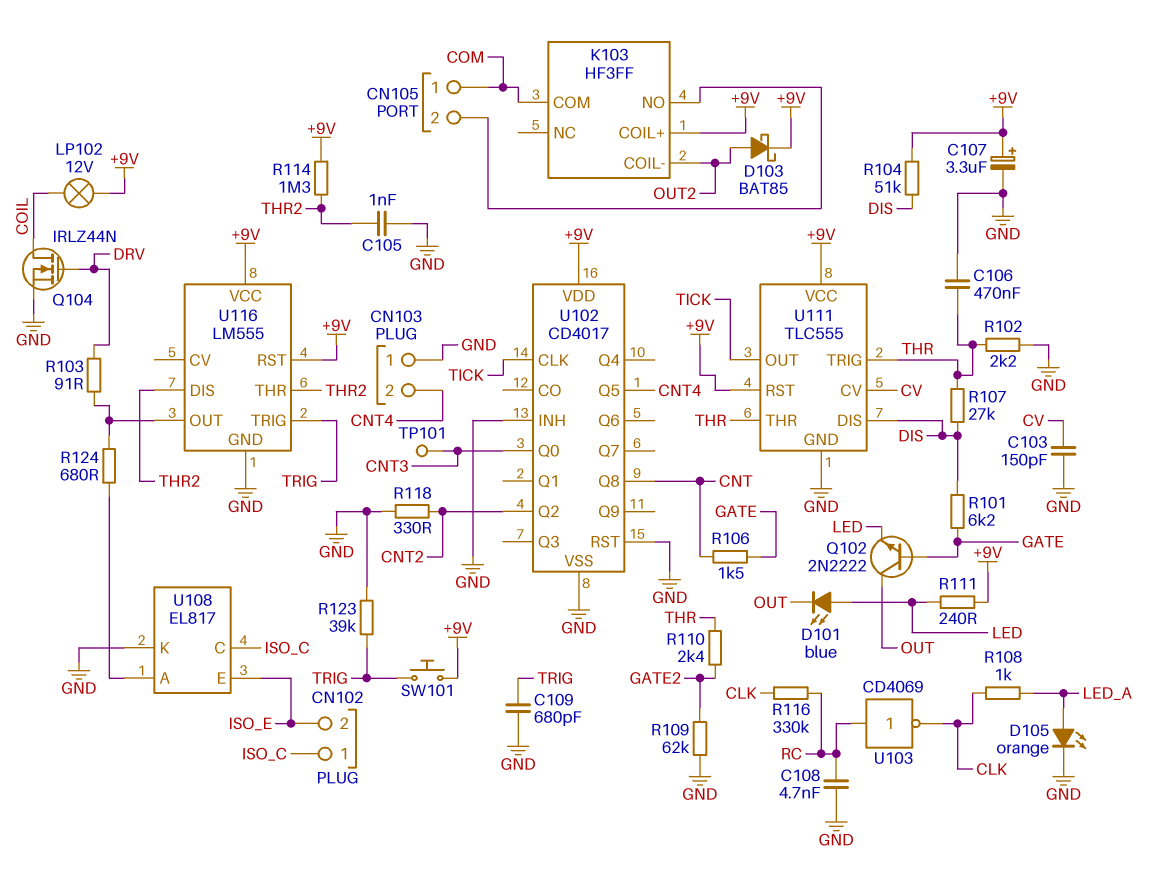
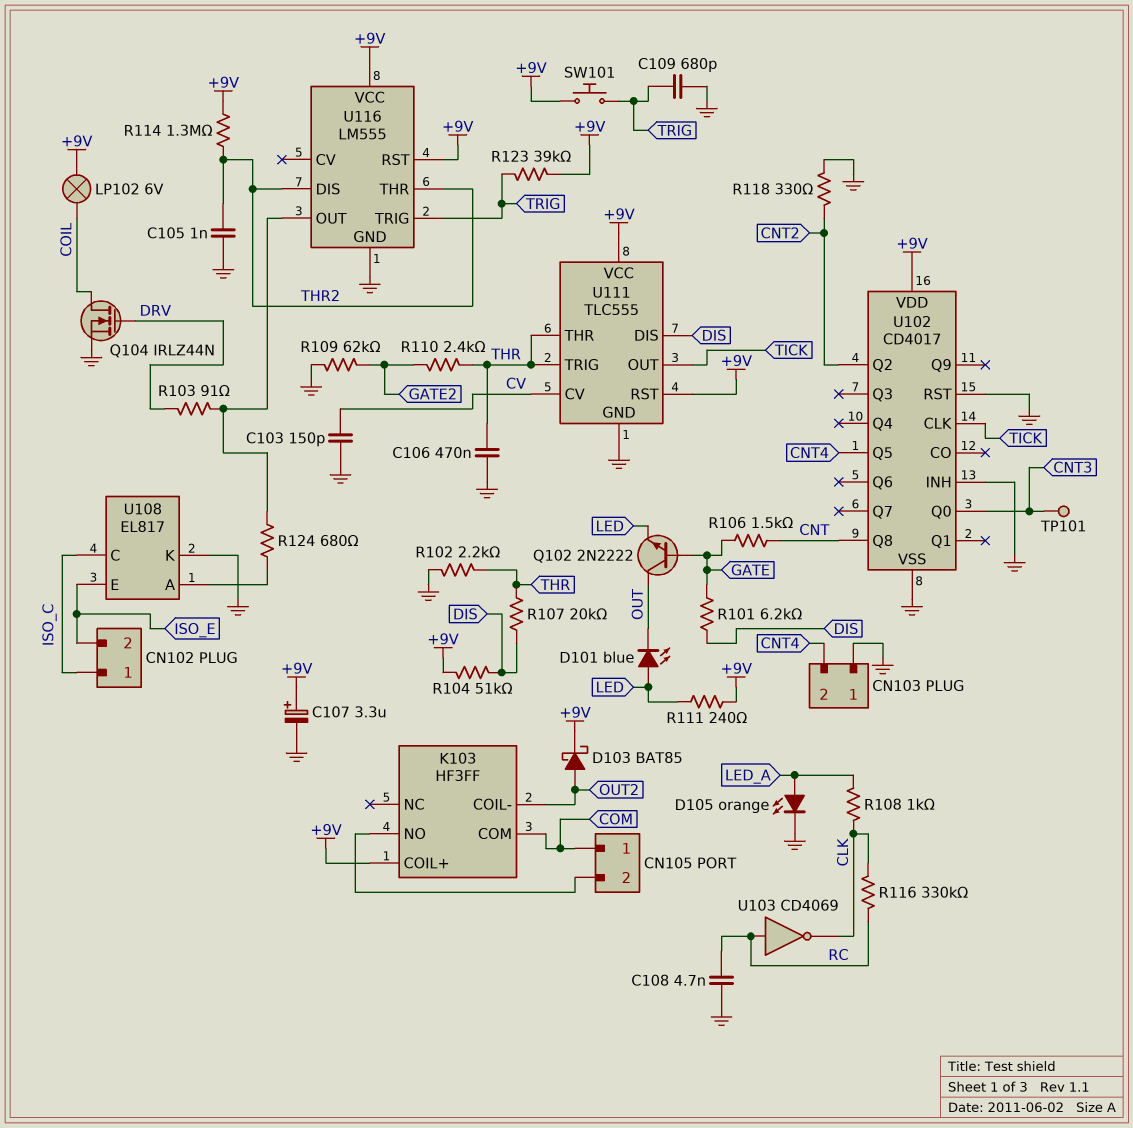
LP102: lamp 12V (+9V, COIL) -> lamp 6V (+9V, COIL)
R107: 27k (DIS, THR) -> 20k (DIS, THR)
R123: 39k (GND, TRIG) -> 39k (+9V, TRIG)

